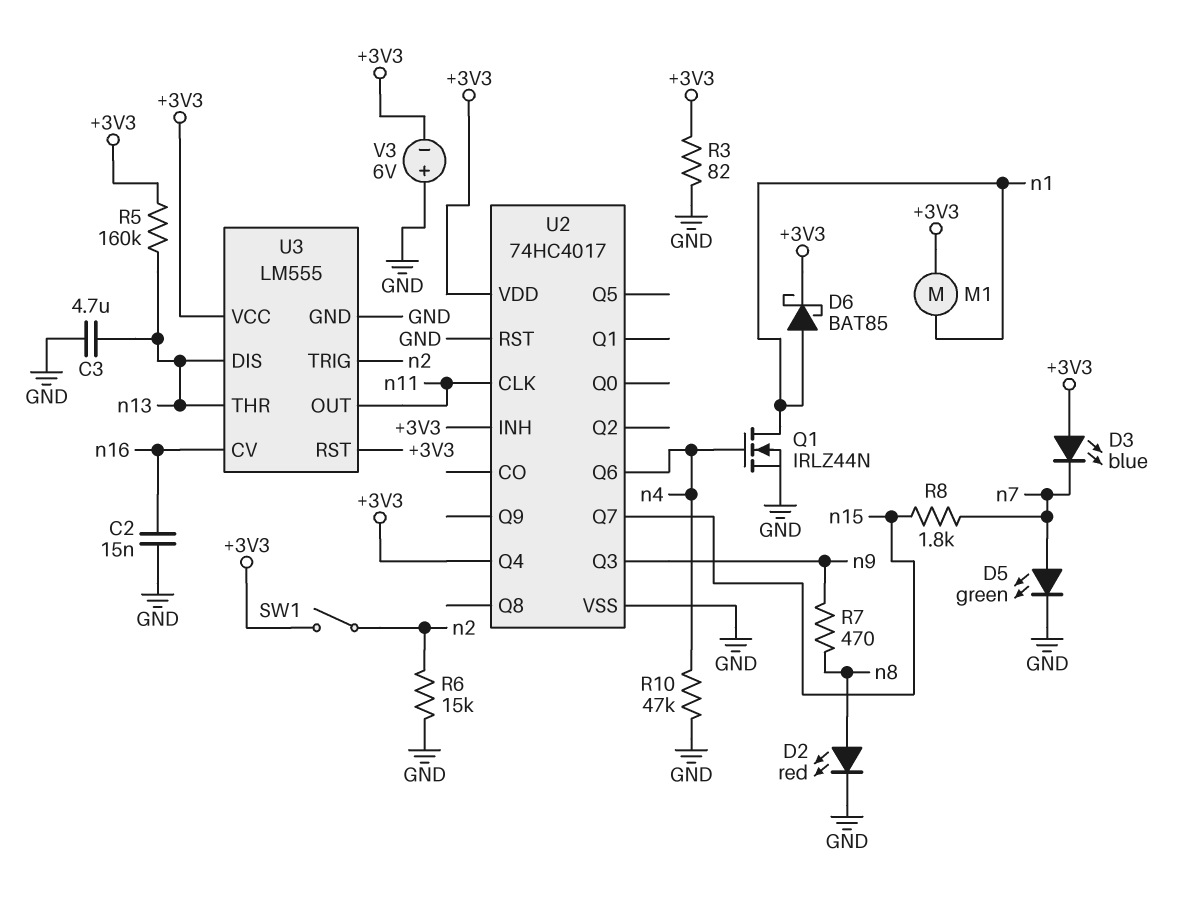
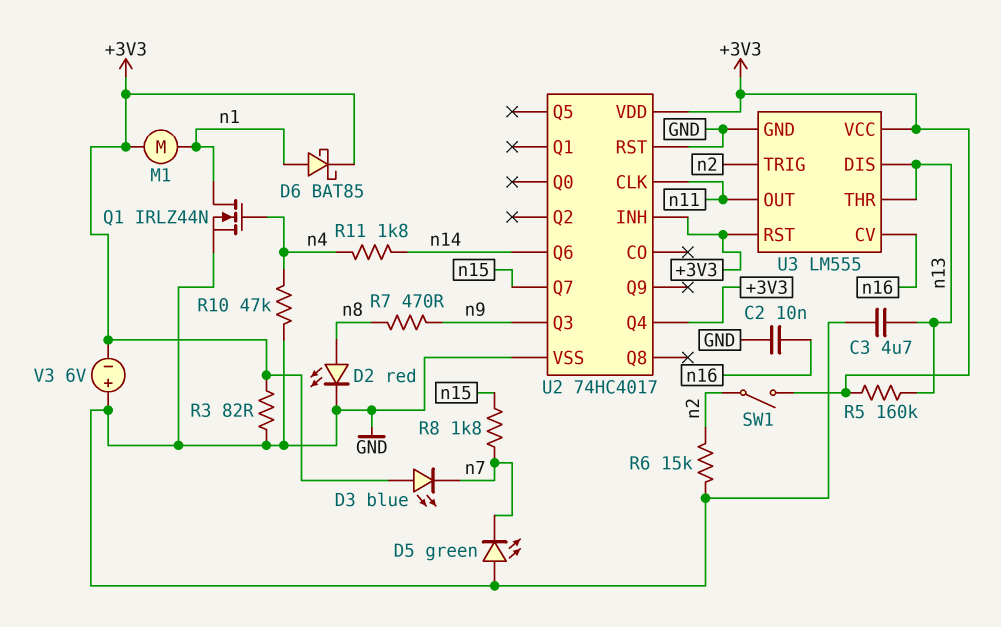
C2: 15nF (GND, n16) -> 10nF (GND, n16)
D5: LED green (A n7, K GND) -> LED green (A GND, K n7)
R11: none -> 1.8k (n4, n14)
U2 pin Q6: n4 -> n14

